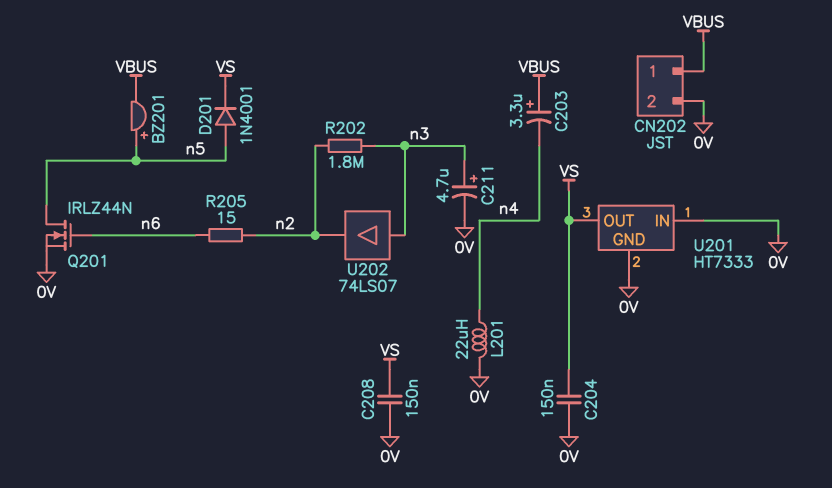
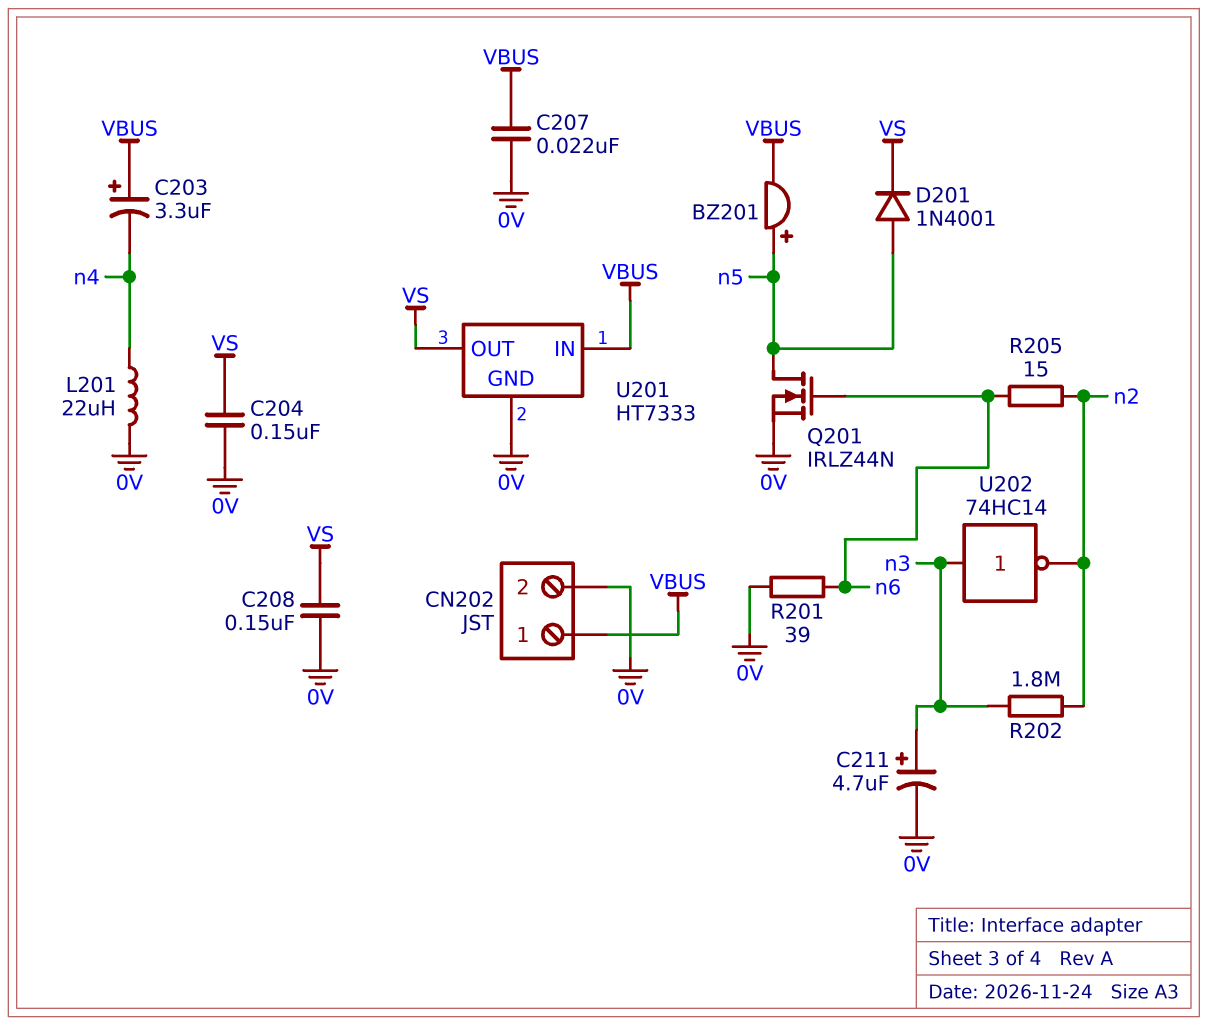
C207: none -> 22nF (0V, VBUS)
R201: none -> 39 (0V, n6)
U201 pin IN: 0V -> VBUS
U202: buffer 74LS07 (in n3, out n2) -> NOT 74HC14 (in n3, out n2)

